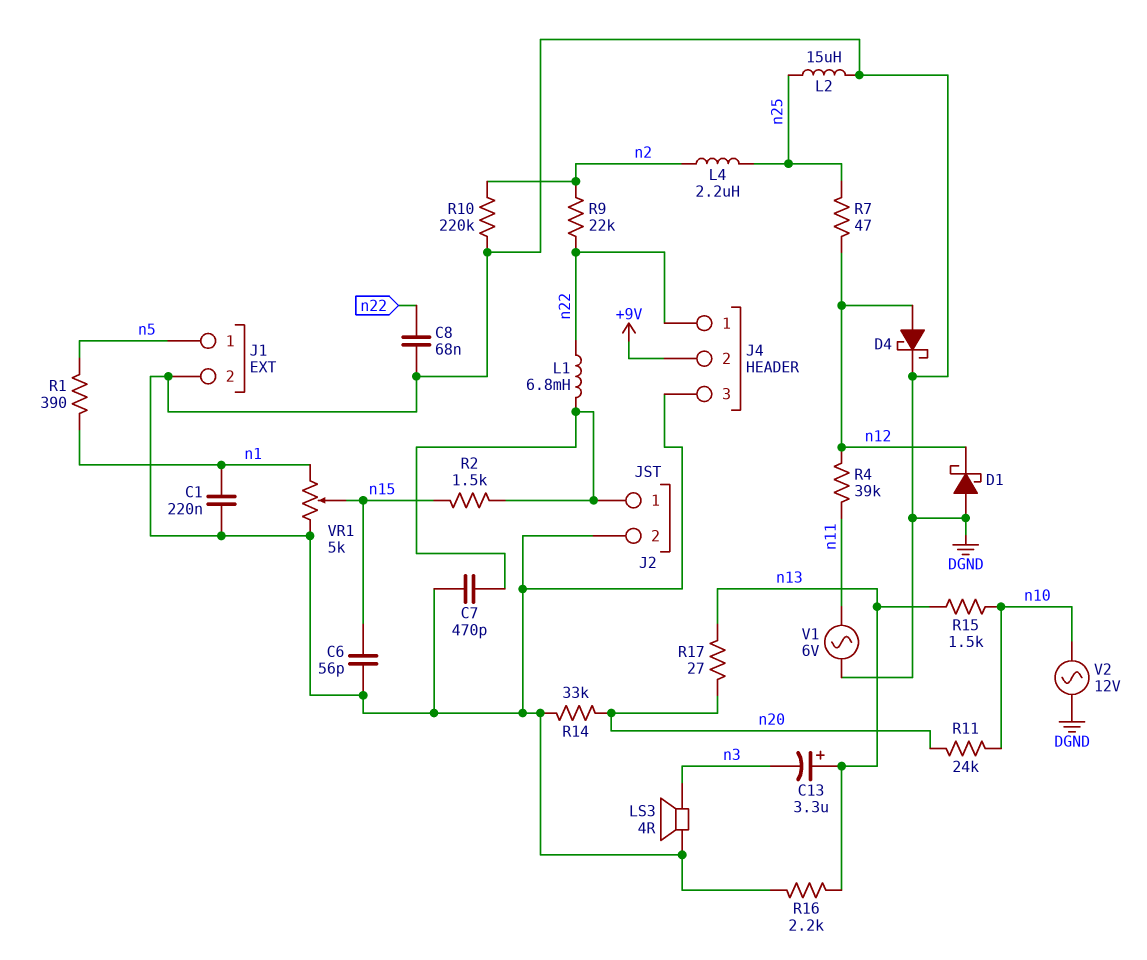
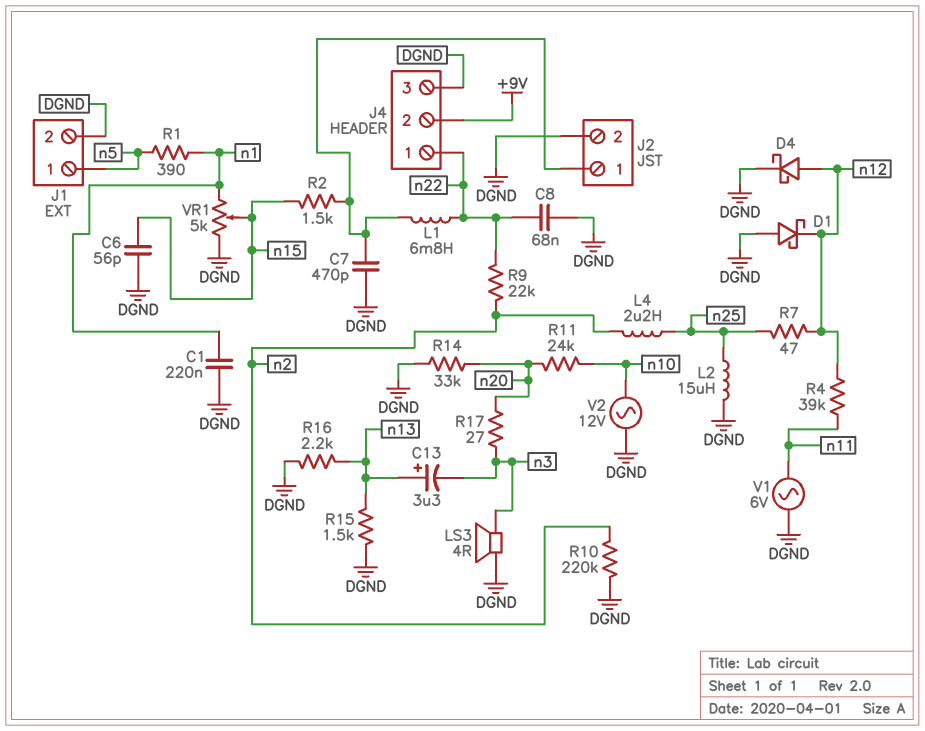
R15: 1.5k (n10, n13) -> 1.5k (DGND, n13)
R17: 27 (n13, n20) -> 27 (n3, n20)

